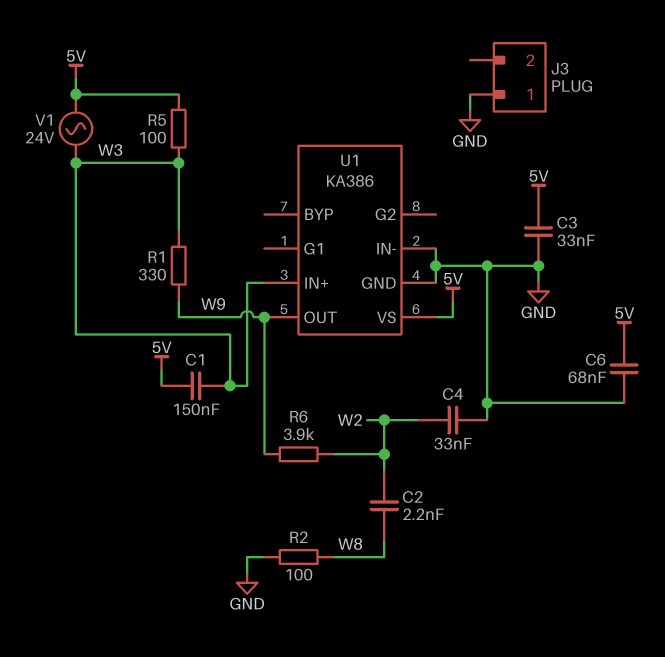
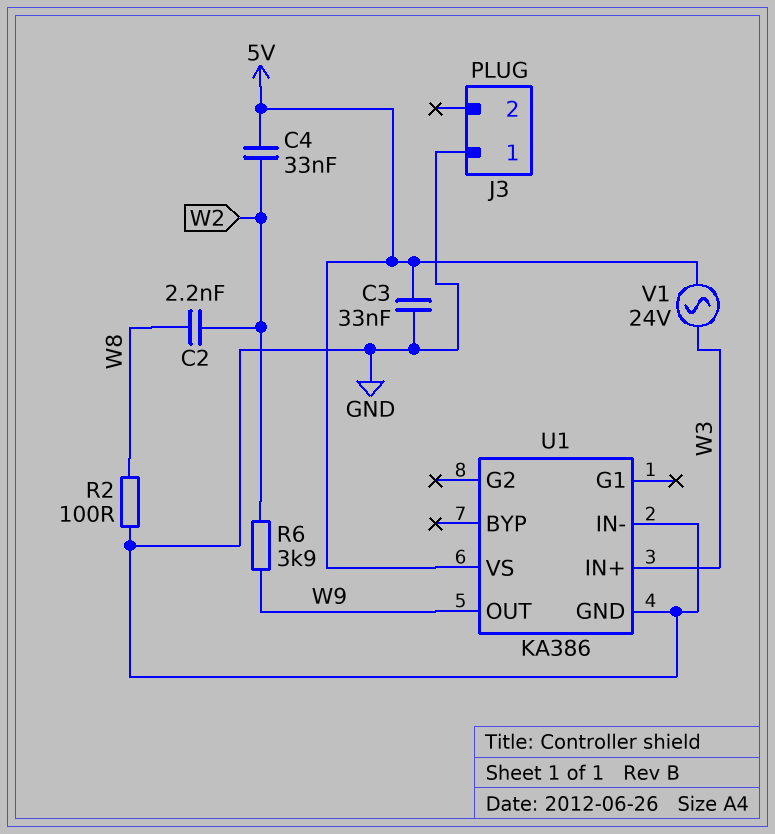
C1: 150nF (5V, W3) -> none
C4: 33nF (GND, W2) -> 33nF (5V, W2)
C6: 68nF (5V, GND) -> none
R1: 330 (W3, W9) -> none
R5: 100 (5V, W3) -> none

